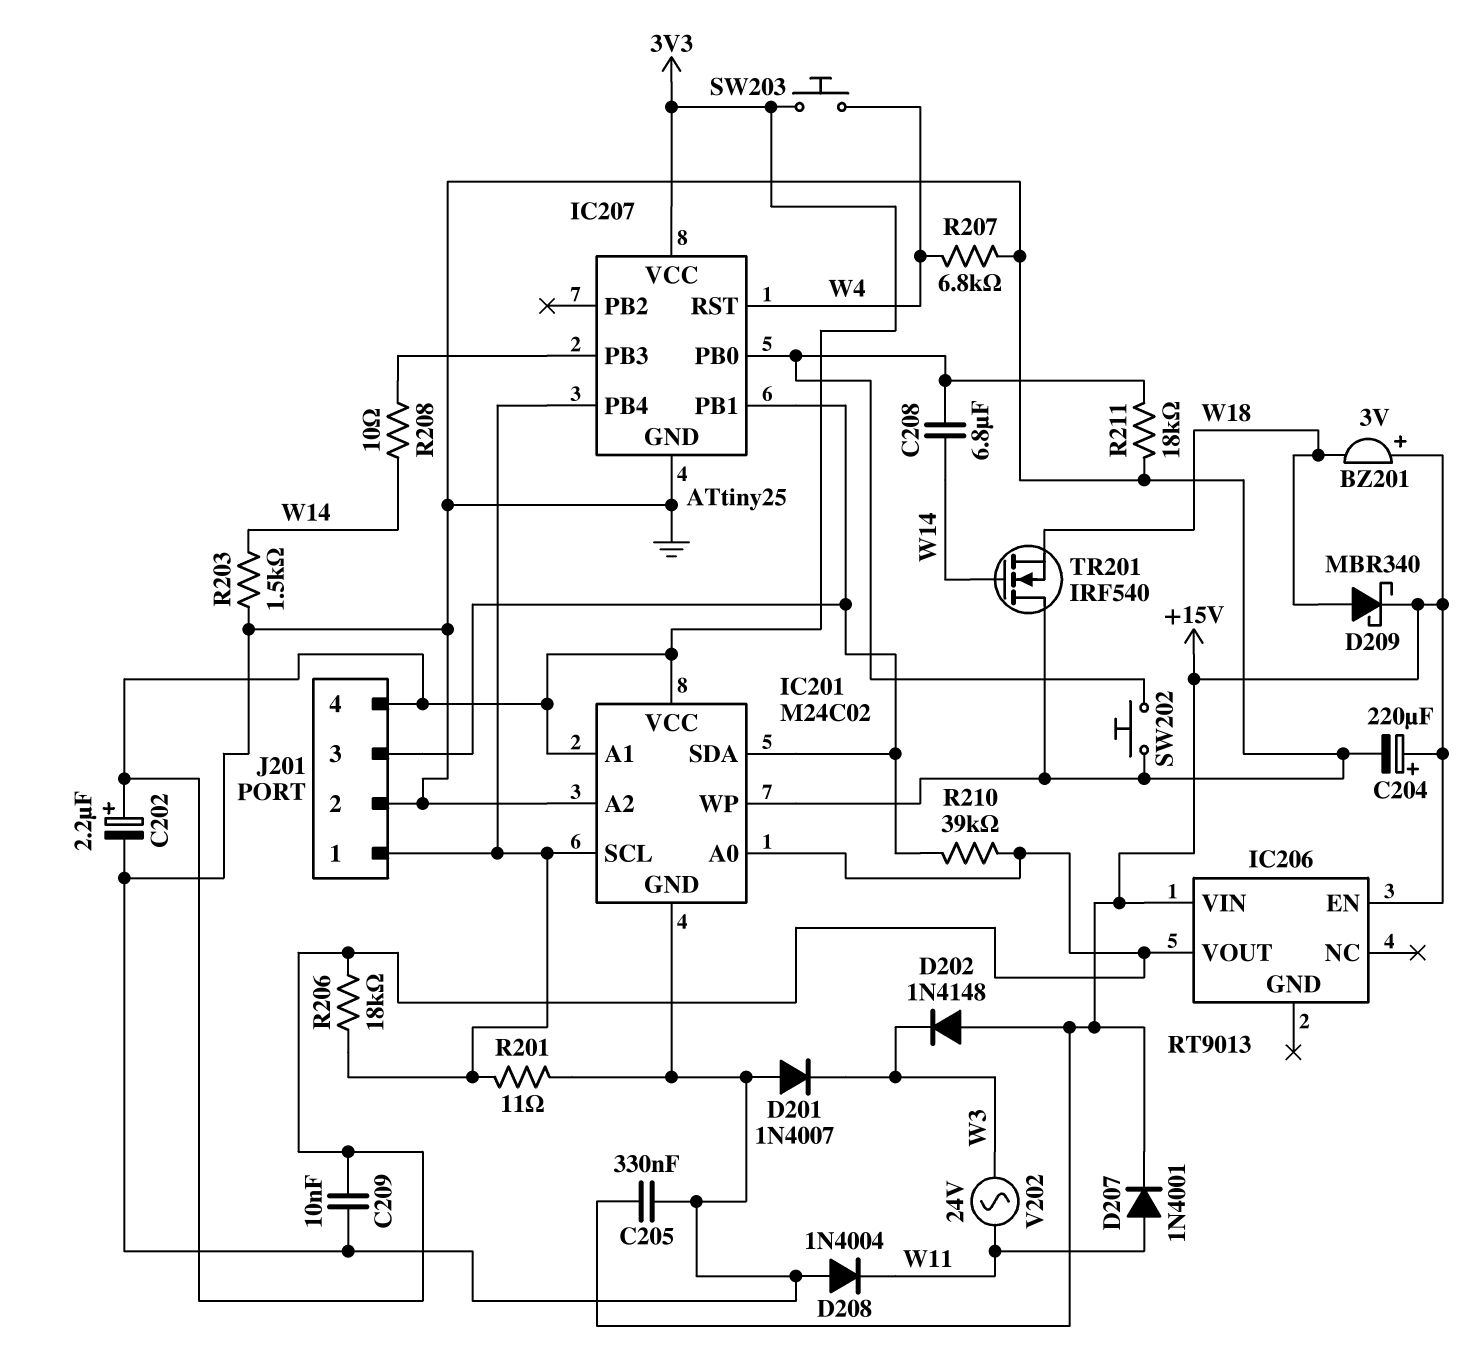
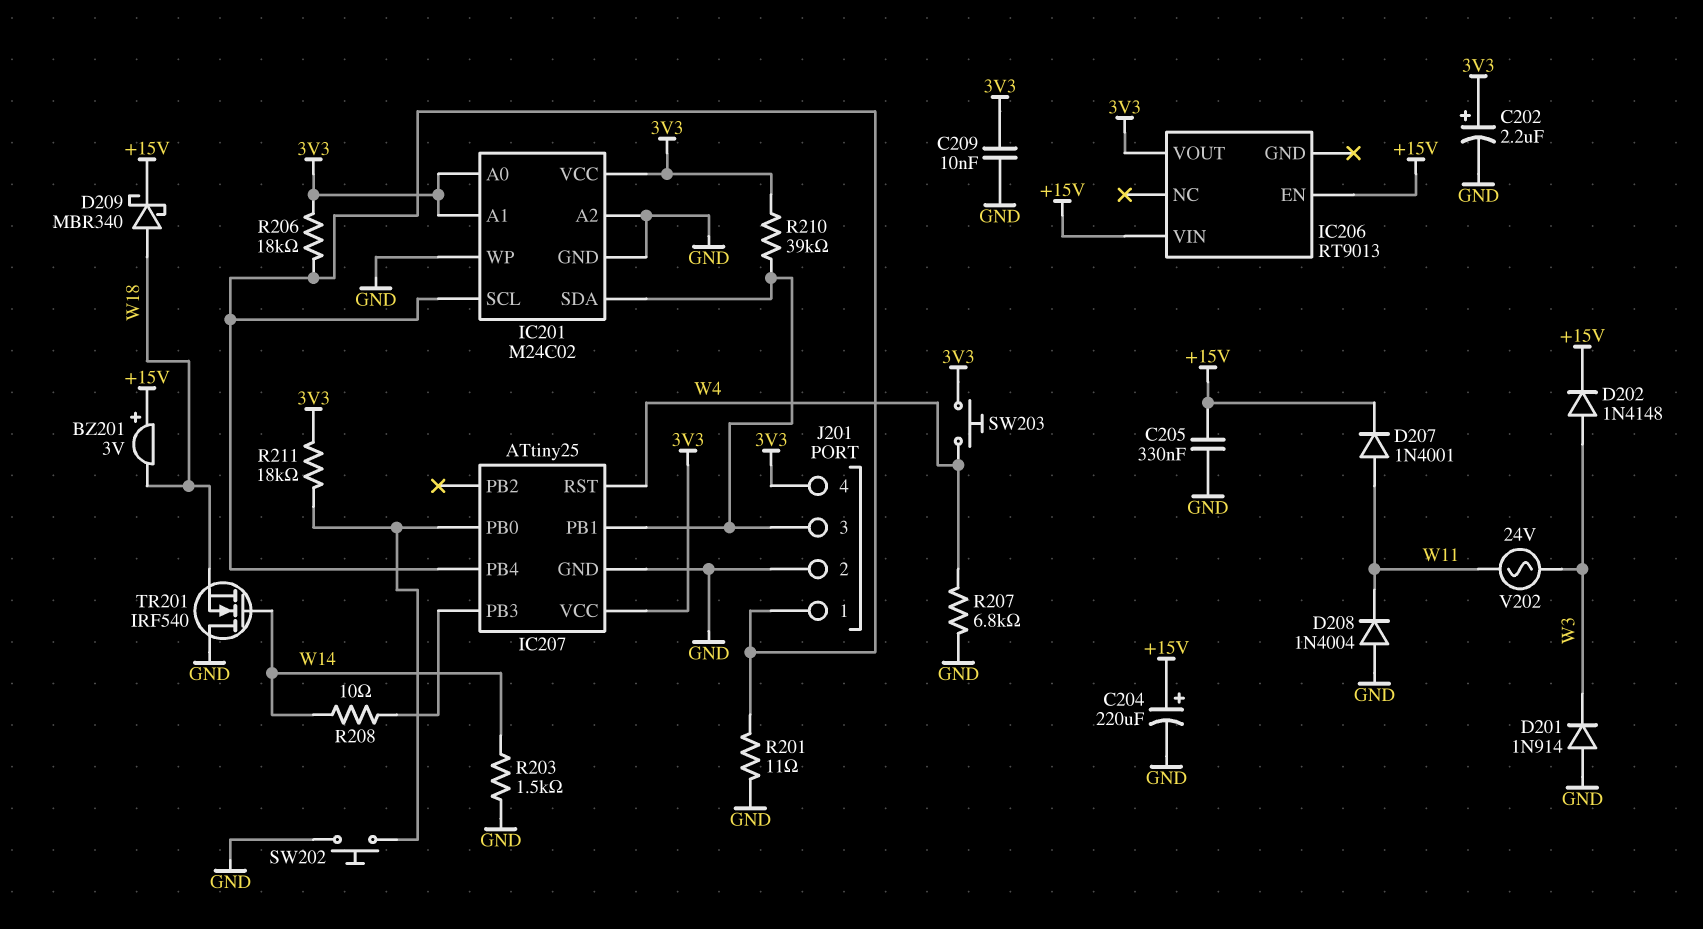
C208: 6.8uF (IC207/PB0, W14) -> none
D201: diode 1N4007 (A GND, K W3) -> diode 1N914 (A GND, K W3)
D202: diode 1N4148 (A +15V, K W3) -> diode 1N4148 (A W3, K +15V)
R211: 18k (GND, IC207/PB0) -> 18k (3V3, IC207/PB0)

